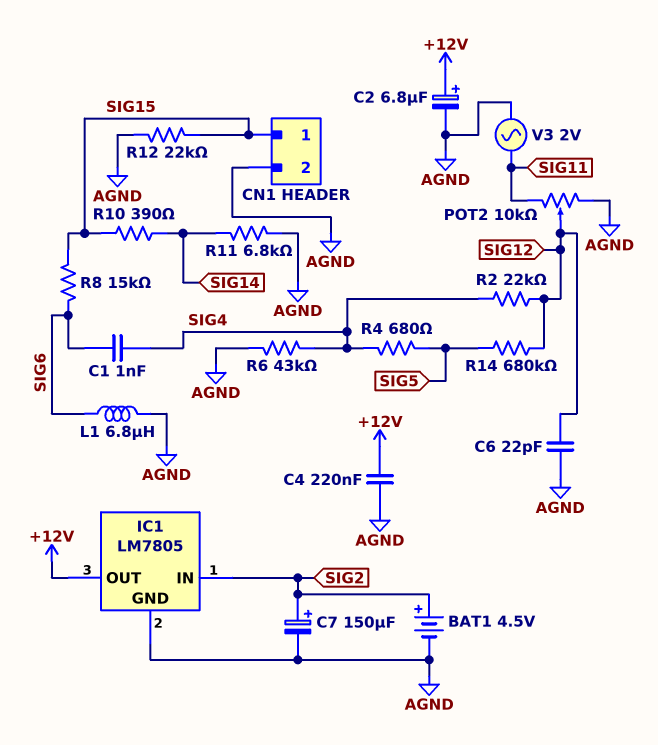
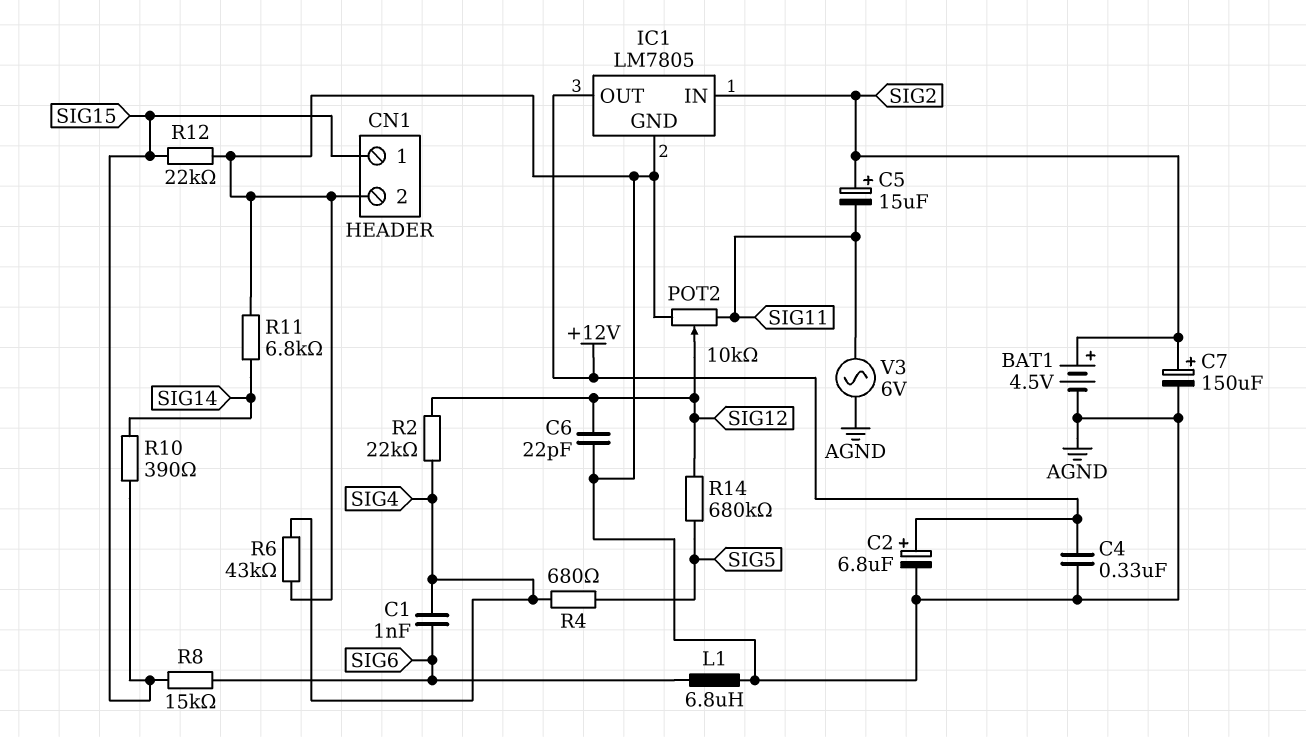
C4: 220nF (+12V, AGND) -> 330nF (+12V, AGND)
C5: none -> 15uF (plus SIG2, minus SIG11)
V3: AC 2V (AGND, SIG11) -> AC 6V (AGND, SIG11)

